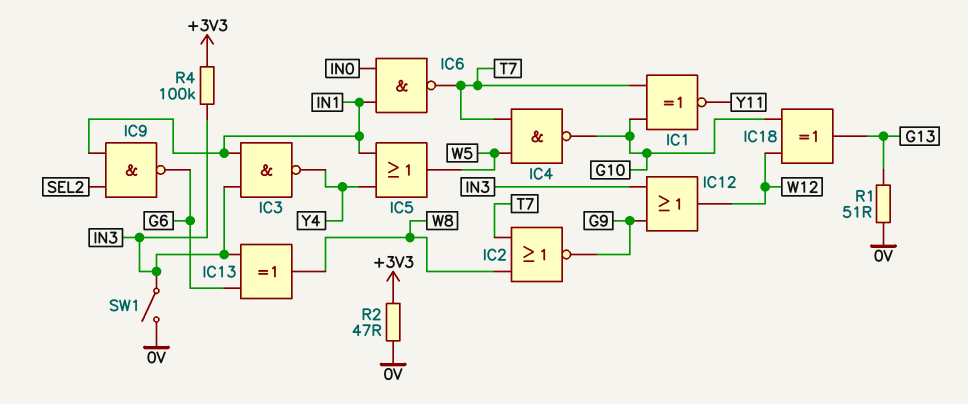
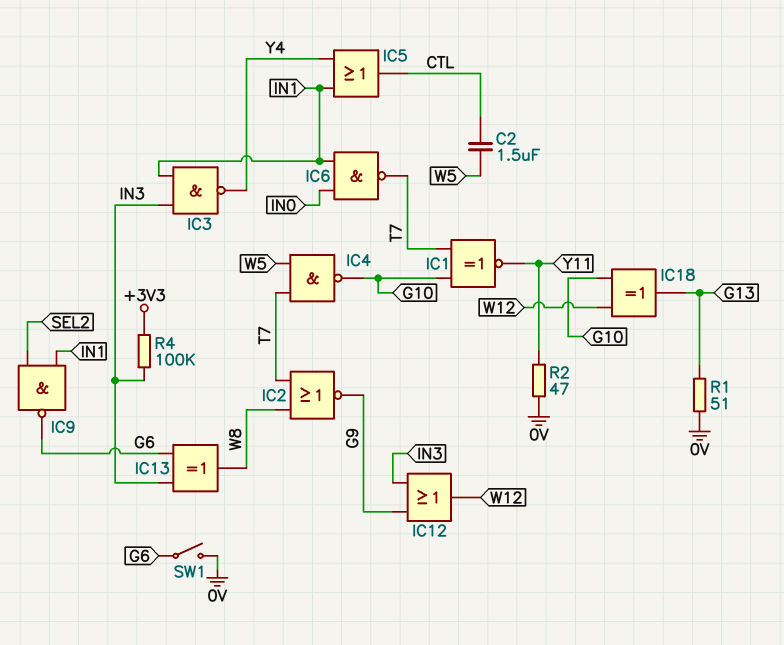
C2: none -> 1.5uF (CTL, W5)
IC5: OR (in IN1, in Y4, out W5) -> OR (in IN1, in Y4, out CTL)
R2: 47 (+3V3, 0V) -> 47 (0V, Y11)
SW1: switch (0V, IN3) -> switch (0V, G6)

